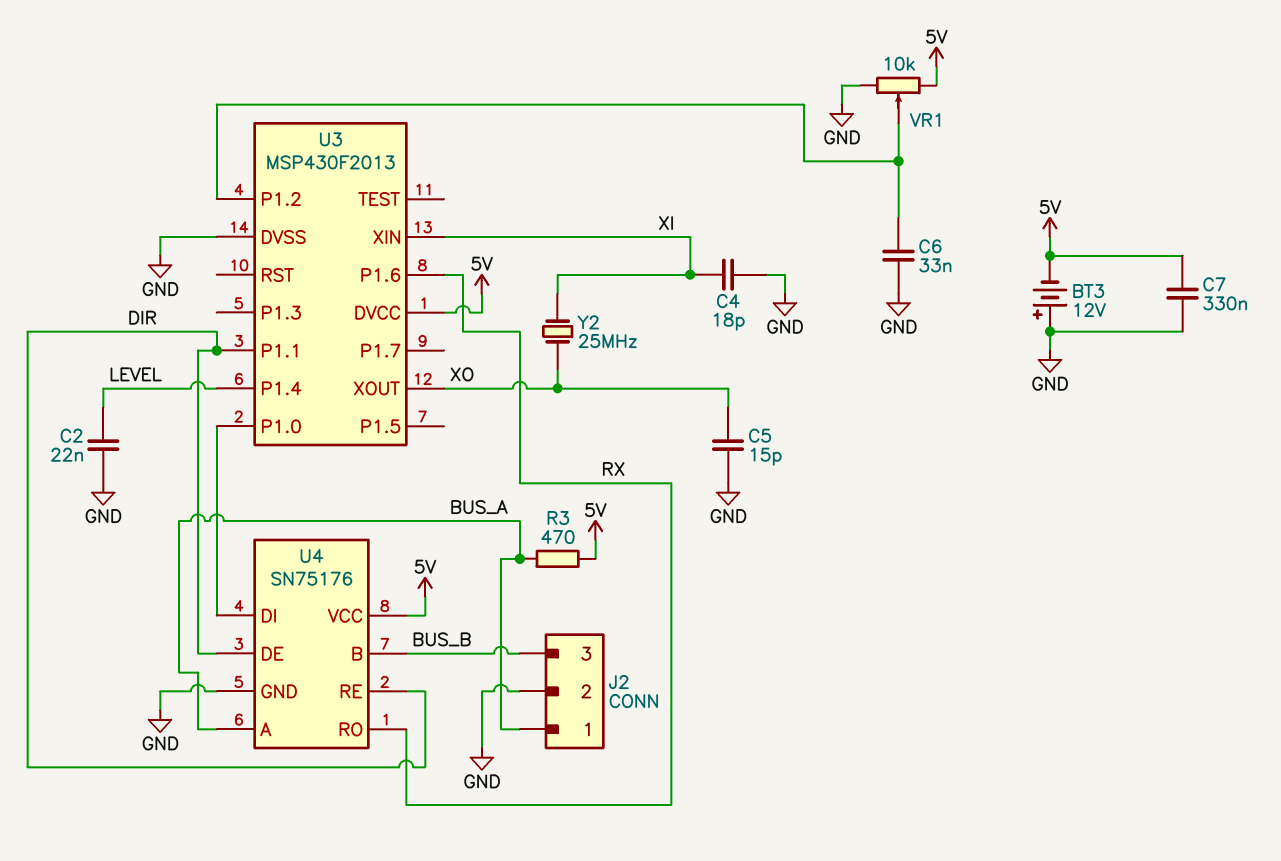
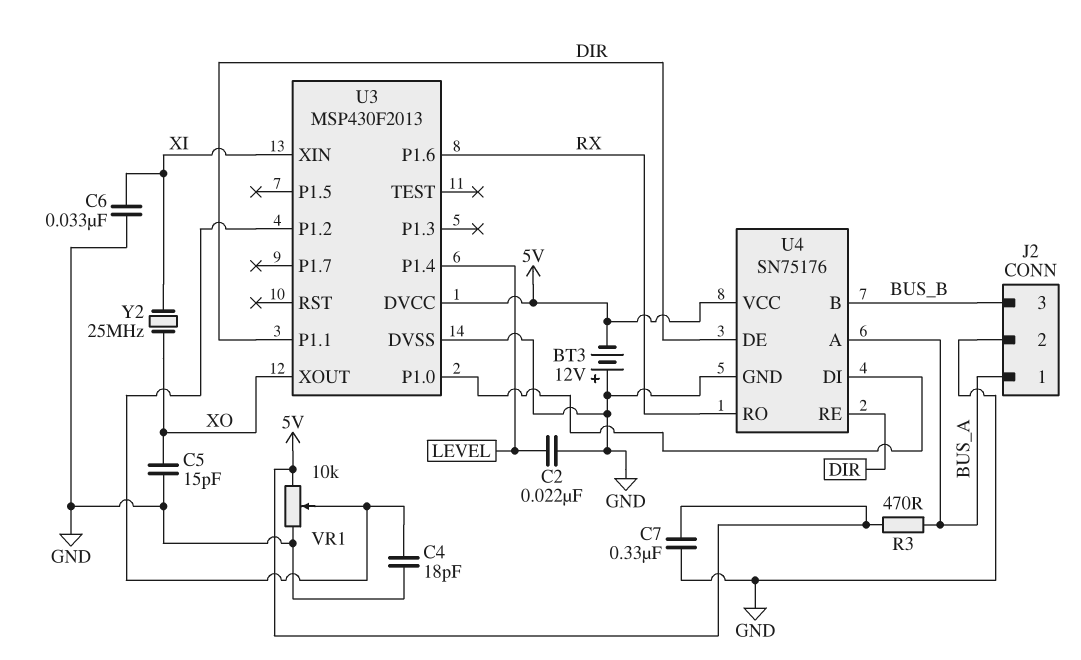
C4: 18pF (GND, XI) -> 18pF (GND, U3/P1.2)
C6: 33nF (GND, U3/P1.2) -> 33nF (GND, XI)

